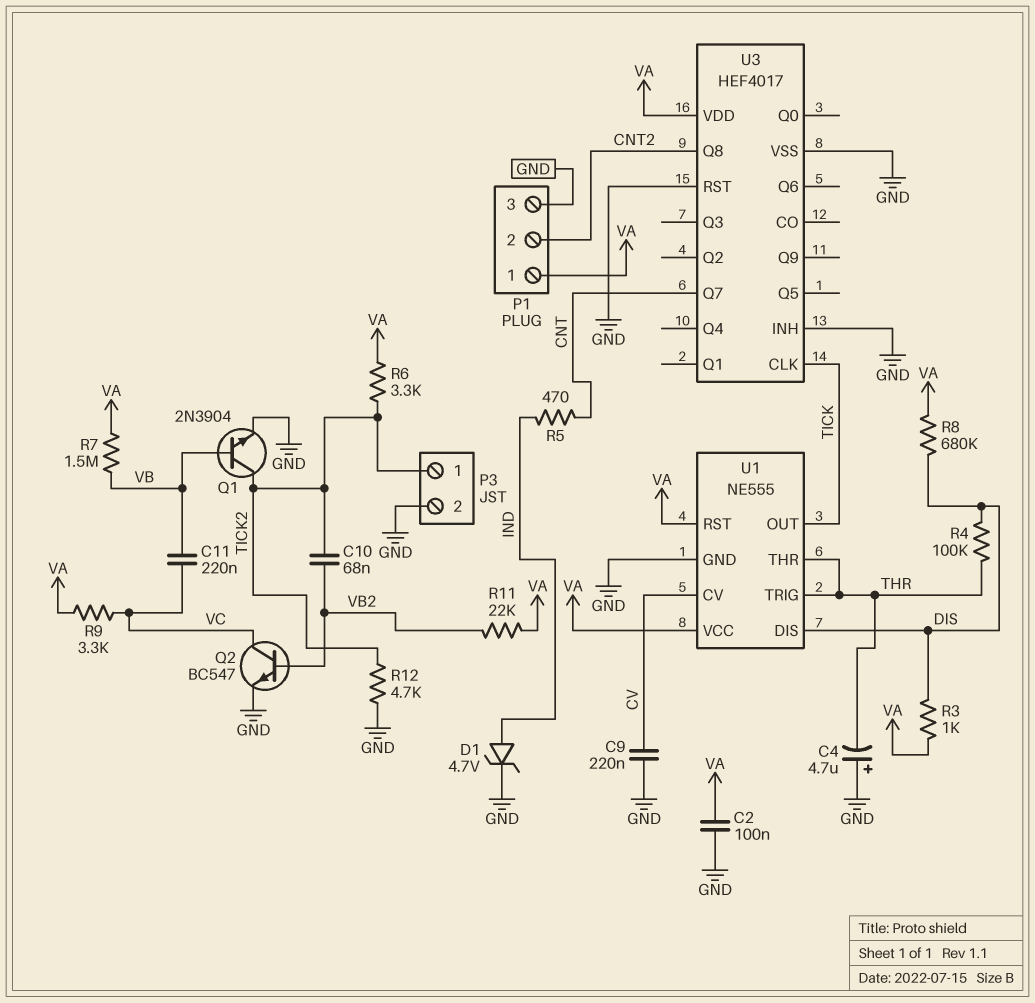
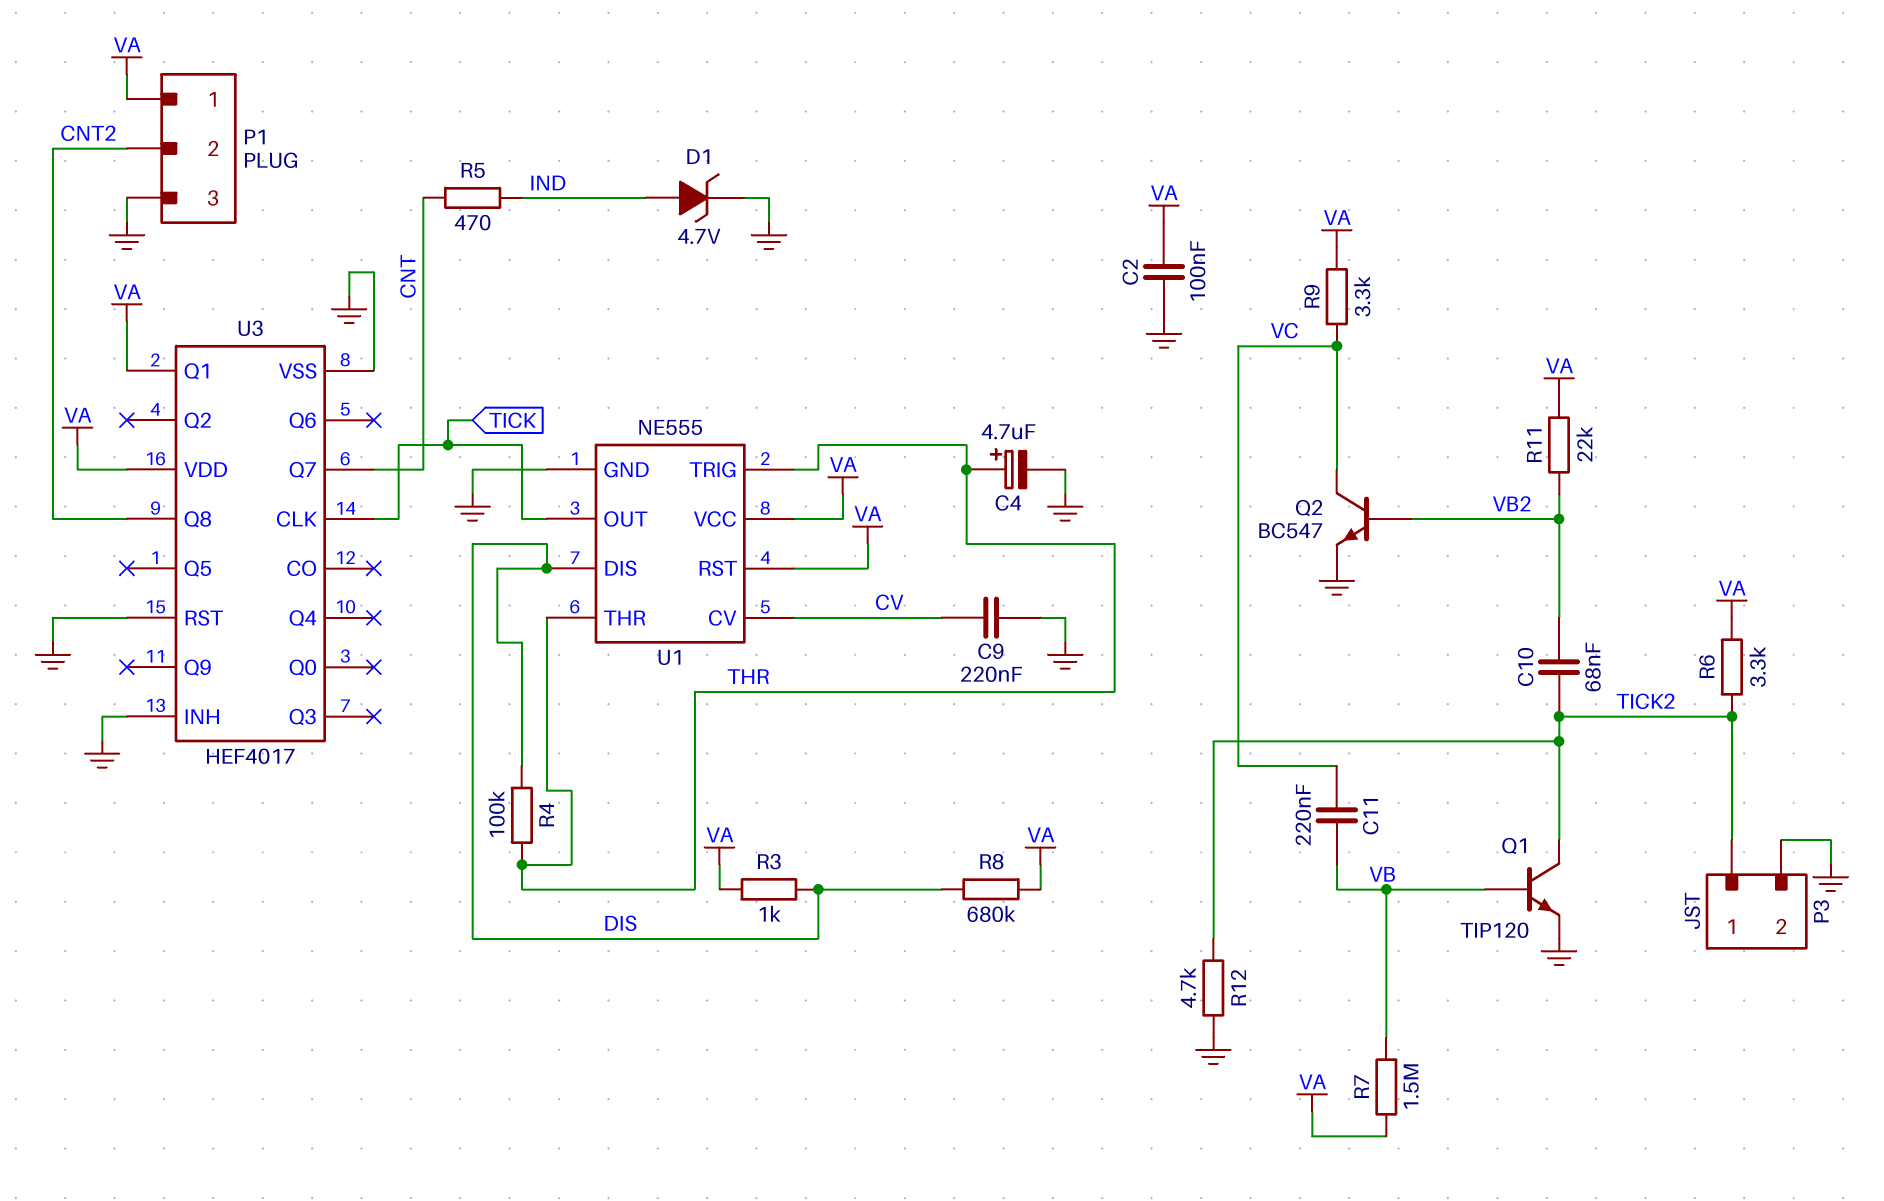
C4: 4.7uF (plus GND, minus THR) -> 4.7uF (plus THR, minus GND)
Q1: NPN 2N3904 (B VB, C TICK2, E GND) -> NPN TIP120 (B VB, C TICK2, E GND)
U3 pin Q1: none -> VA

